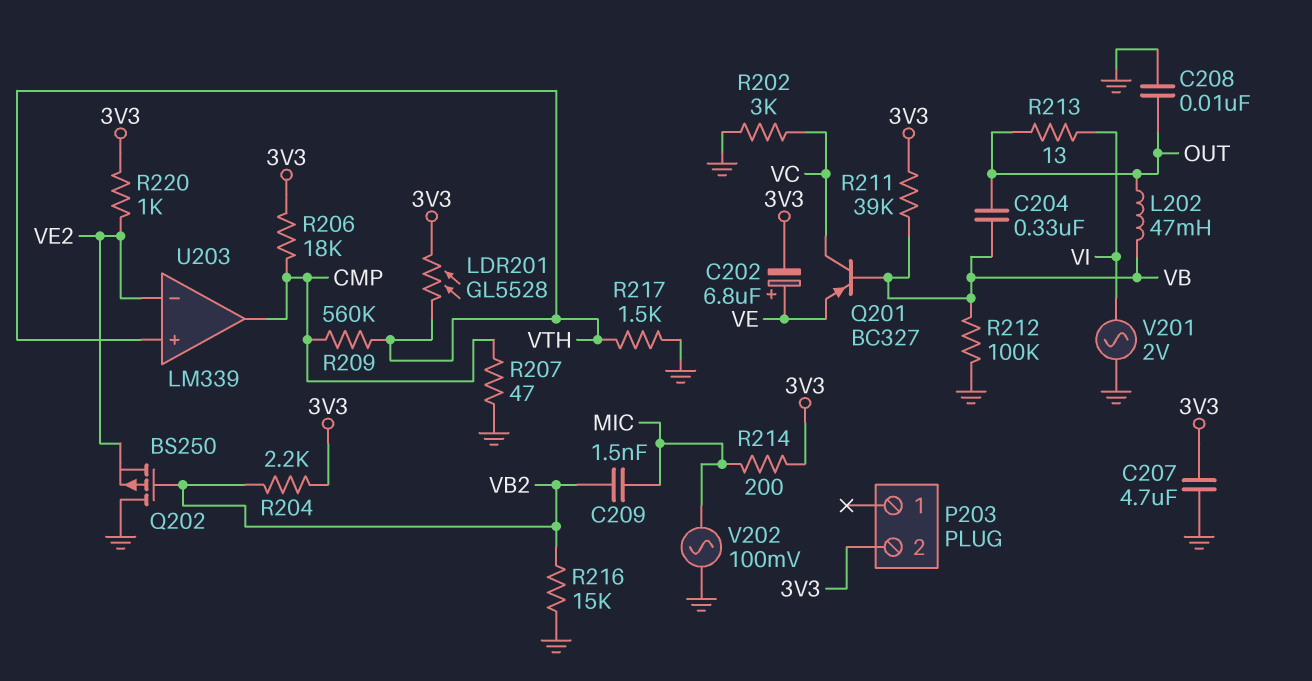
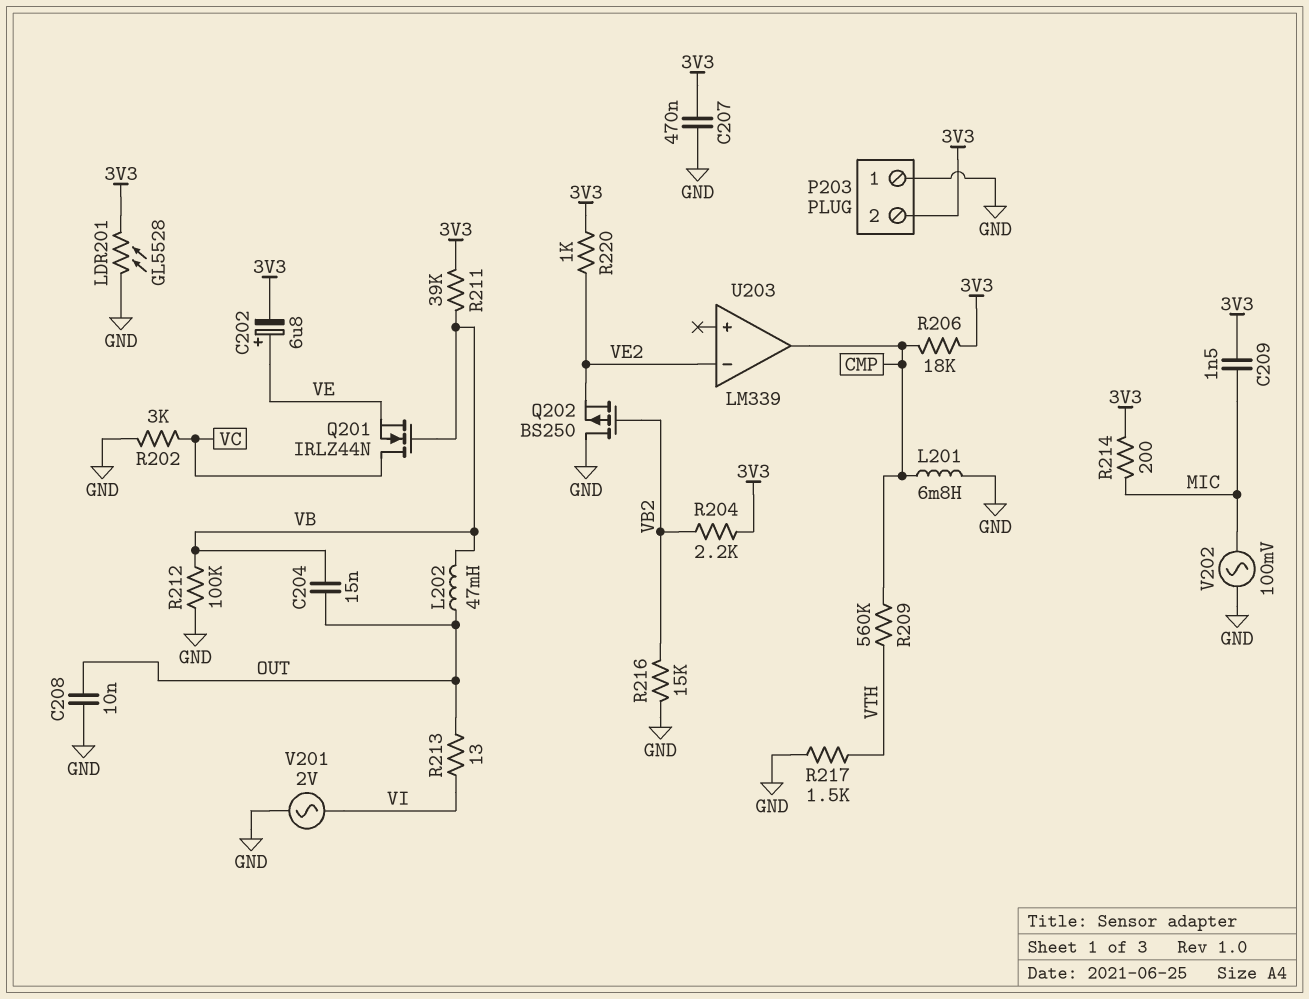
C204: 330nF (OUT, VB) -> 15nF (OUT, VB)
C207: 4.7uF (3V3, GND) -> 470nF (3V3, GND)
C209: 1.5nF (MIC, VB2) -> 1.5nF (3V3, MIC)
L201: none -> 6.8mH (CMP, GND)
LDR201: GL5528 (3V3, VTH) -> GL5528 (3V3, GND)
P203 pin 1: none -> GND
Q201: PNP BC327 (B VB, C VC, E VE) -> NMOS IRLZ44N (G VB, D VC, S VE)
R207: 47 (CMP, GND) -> none
U203 pin in+: VTH -> none

